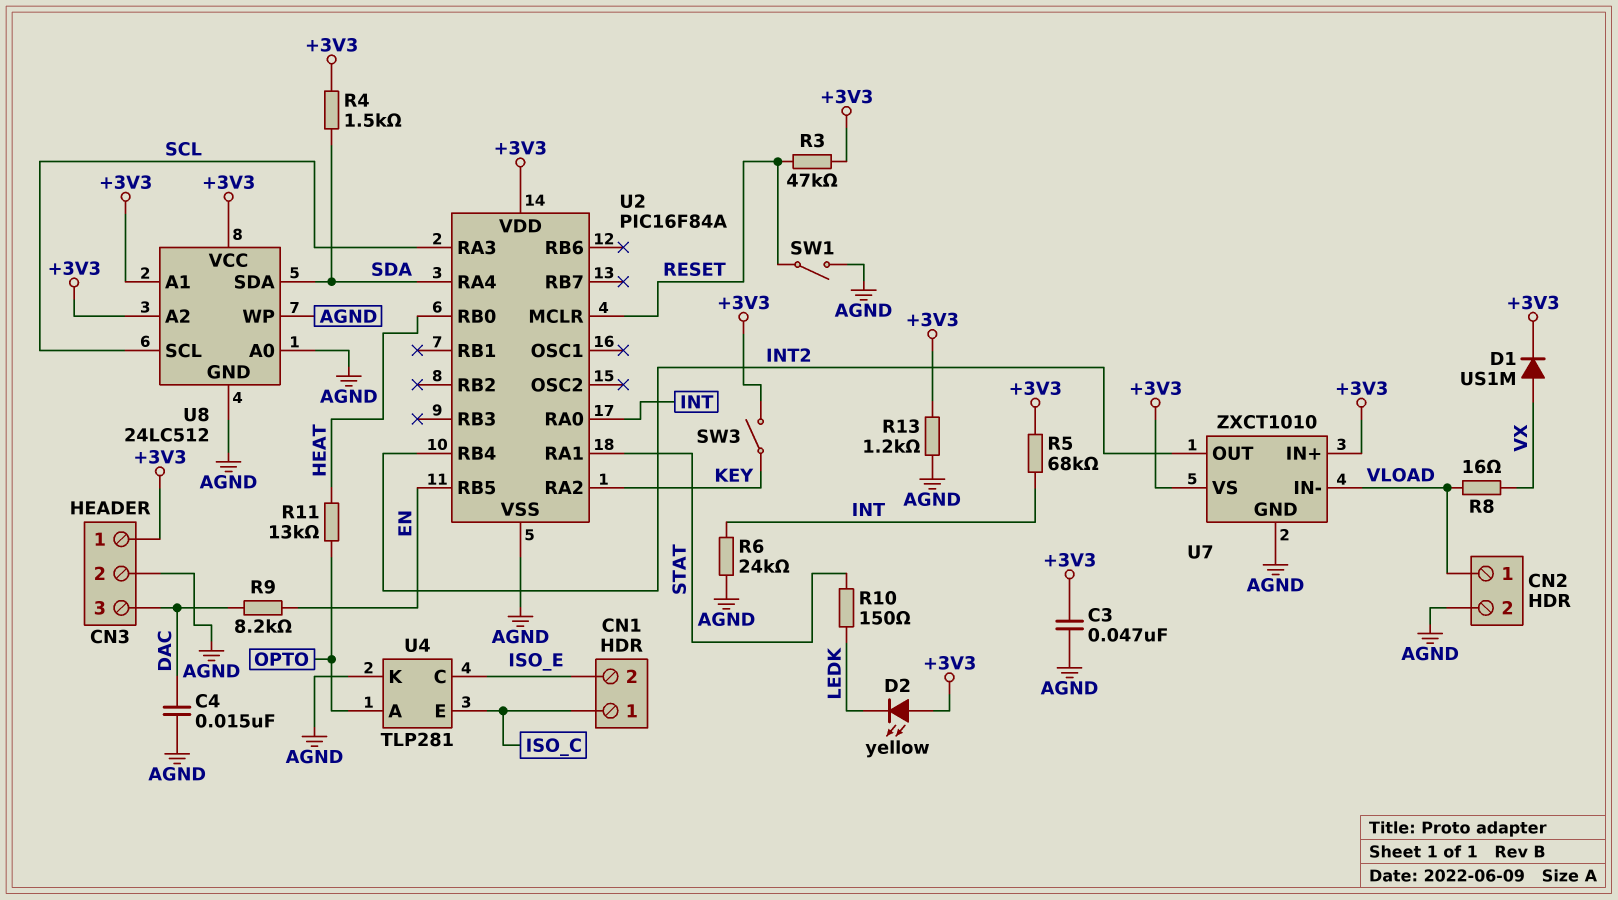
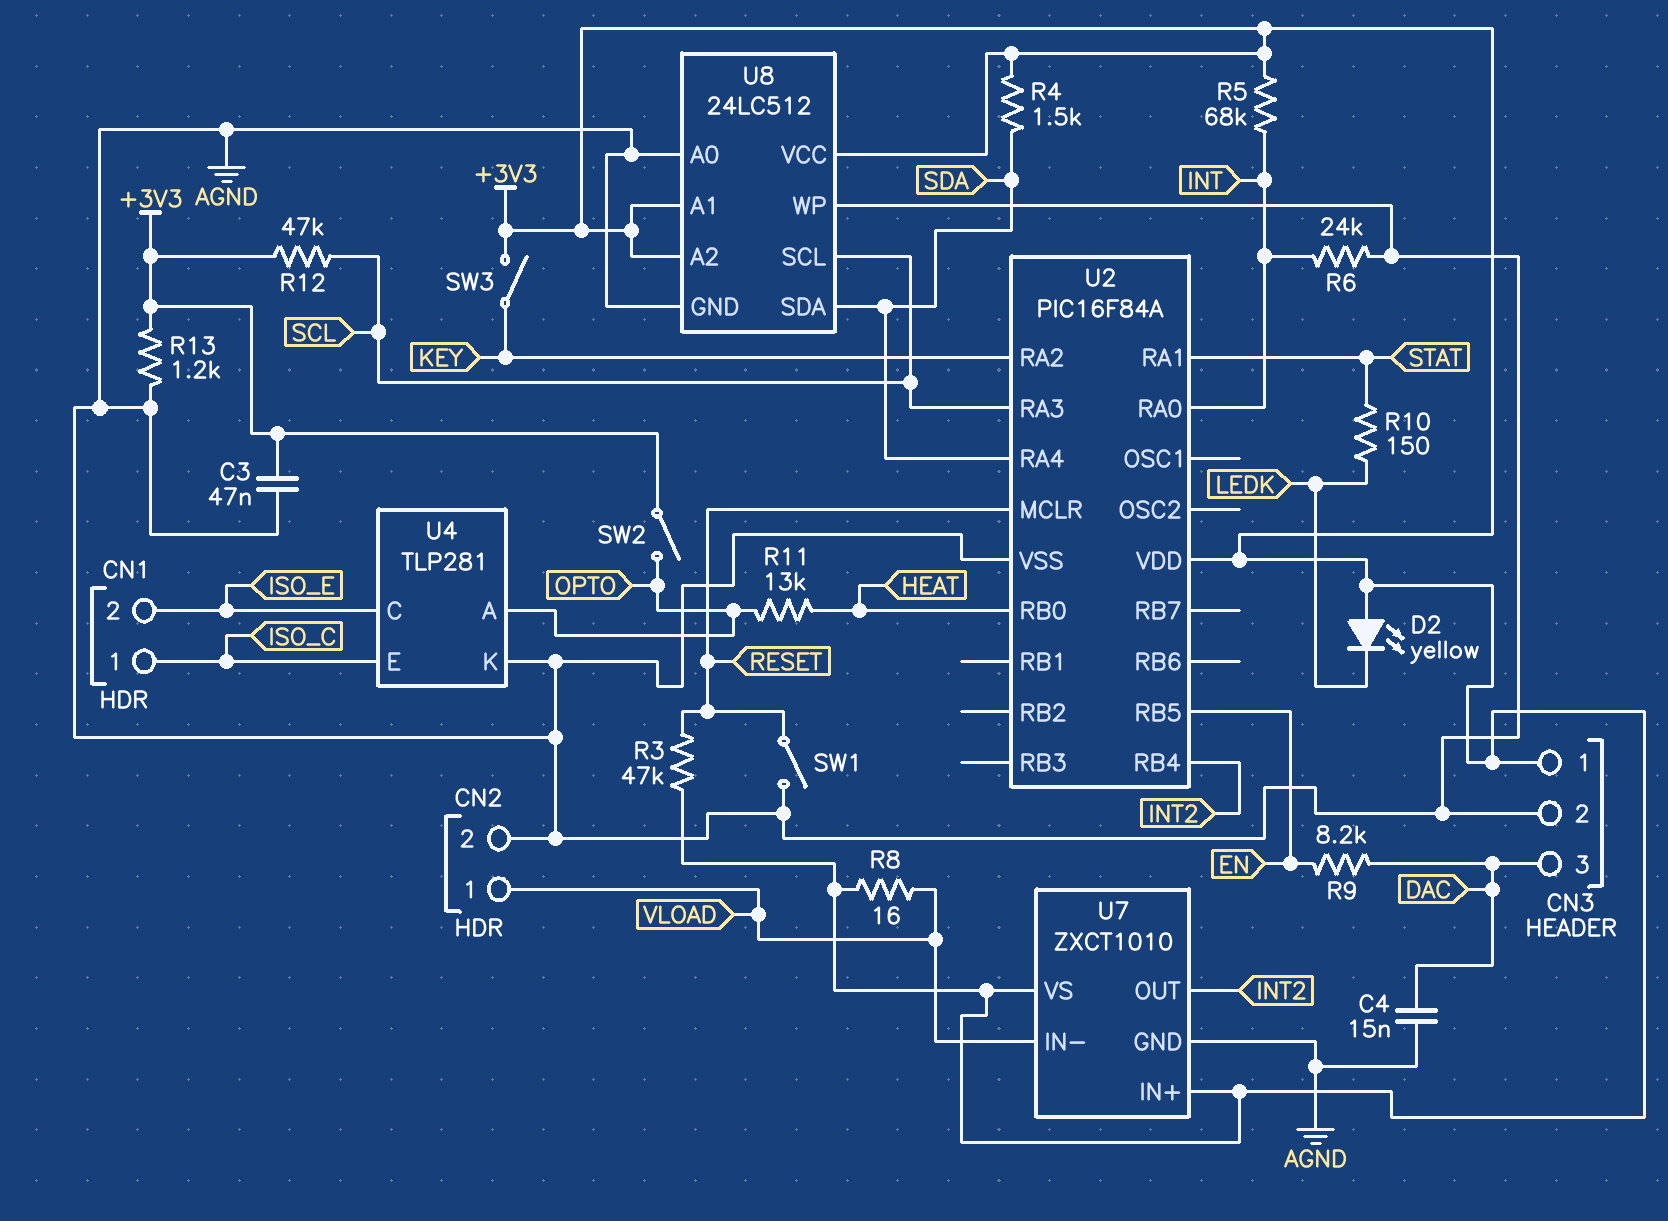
D1: diode US1M (A VX, K +3V3) -> none
R8: 16 (VLOAD, VX) -> 16 (+3V3, VLOAD)
R12: none -> 47k (+3V3, SCL)
SW2: none -> switch (+3V3, OPTO)

